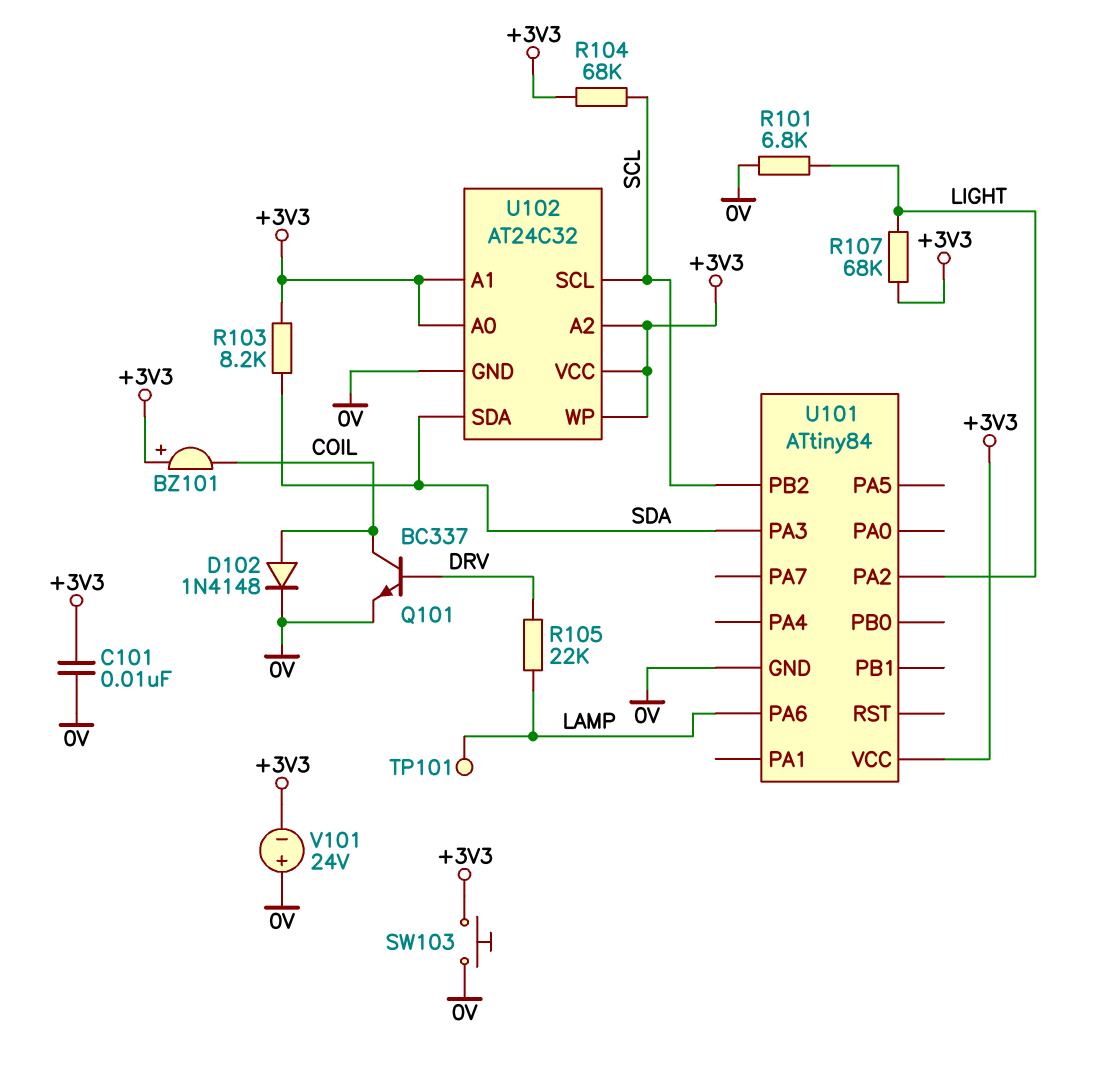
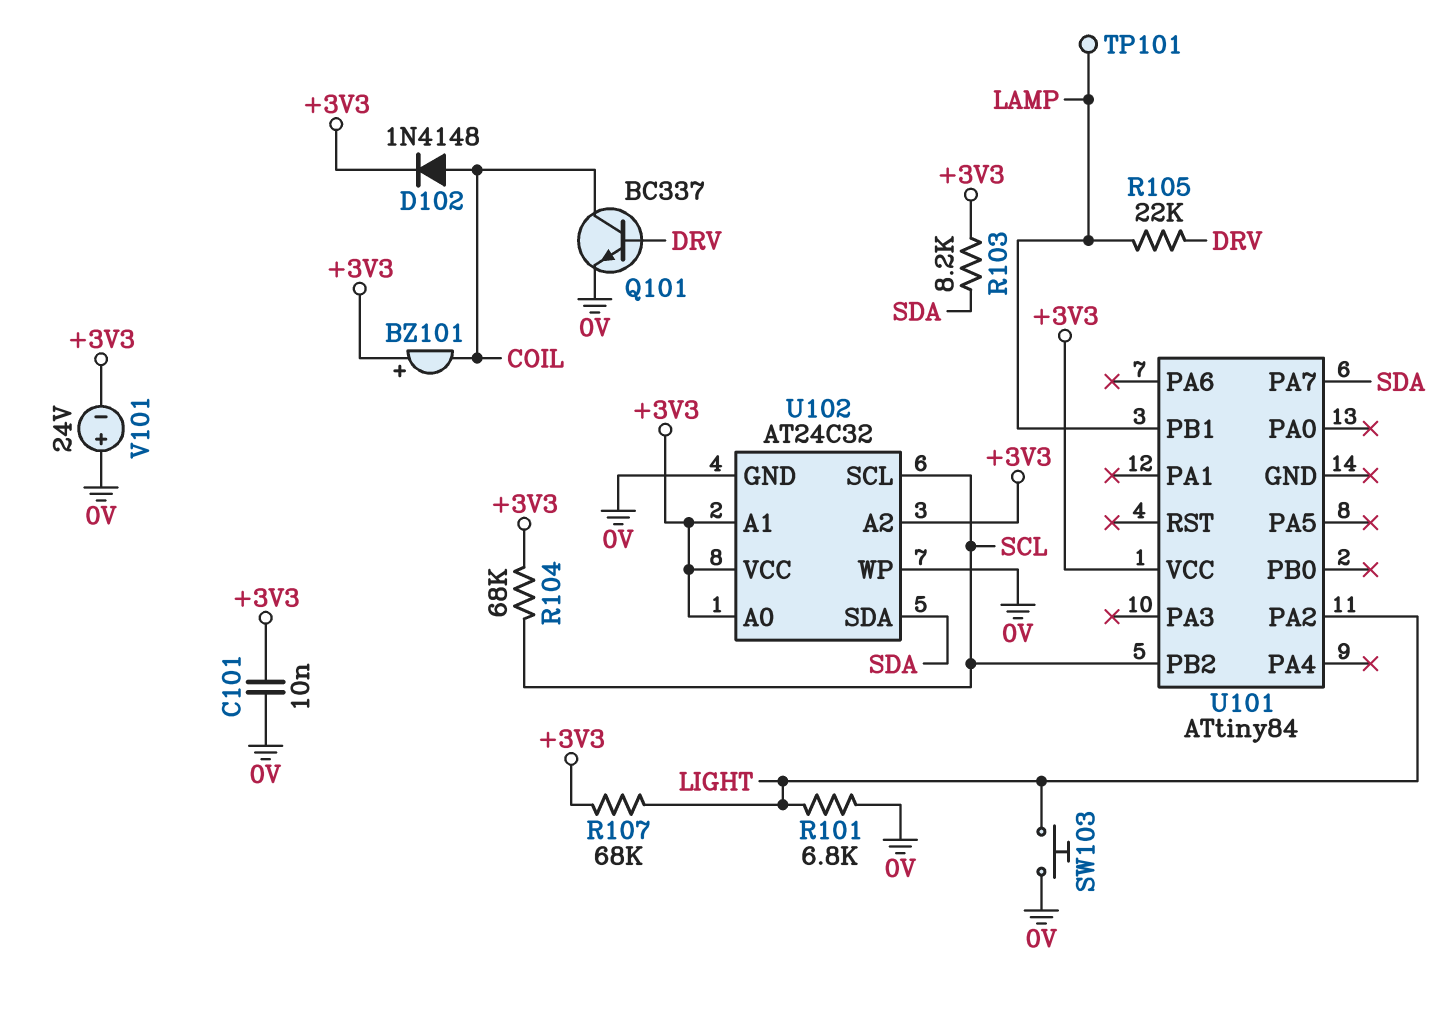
D102: diode 1N4148 (A COIL, K 0V) -> diode 1N4148 (A COIL, K +3V3)
SW103: button (+3V3, 0V) -> button (0V, LIGHT)
U101 pin GND: 0V -> none
U101 pin PA3: SDA -> none
U101 pin PA6: LAMP -> none
U101 pin PA7: none -> SDA
U101 pin PB1: none -> LAMP
U102 pin WP: +3V3 -> 0V

